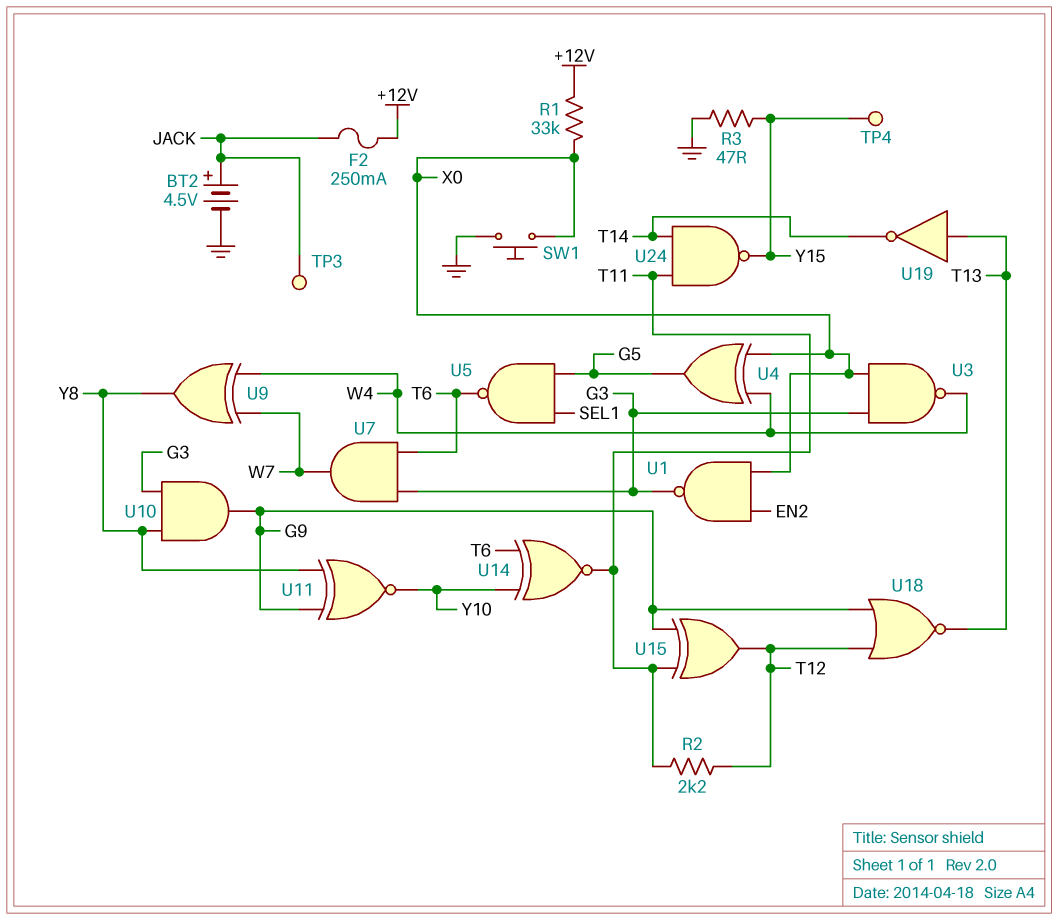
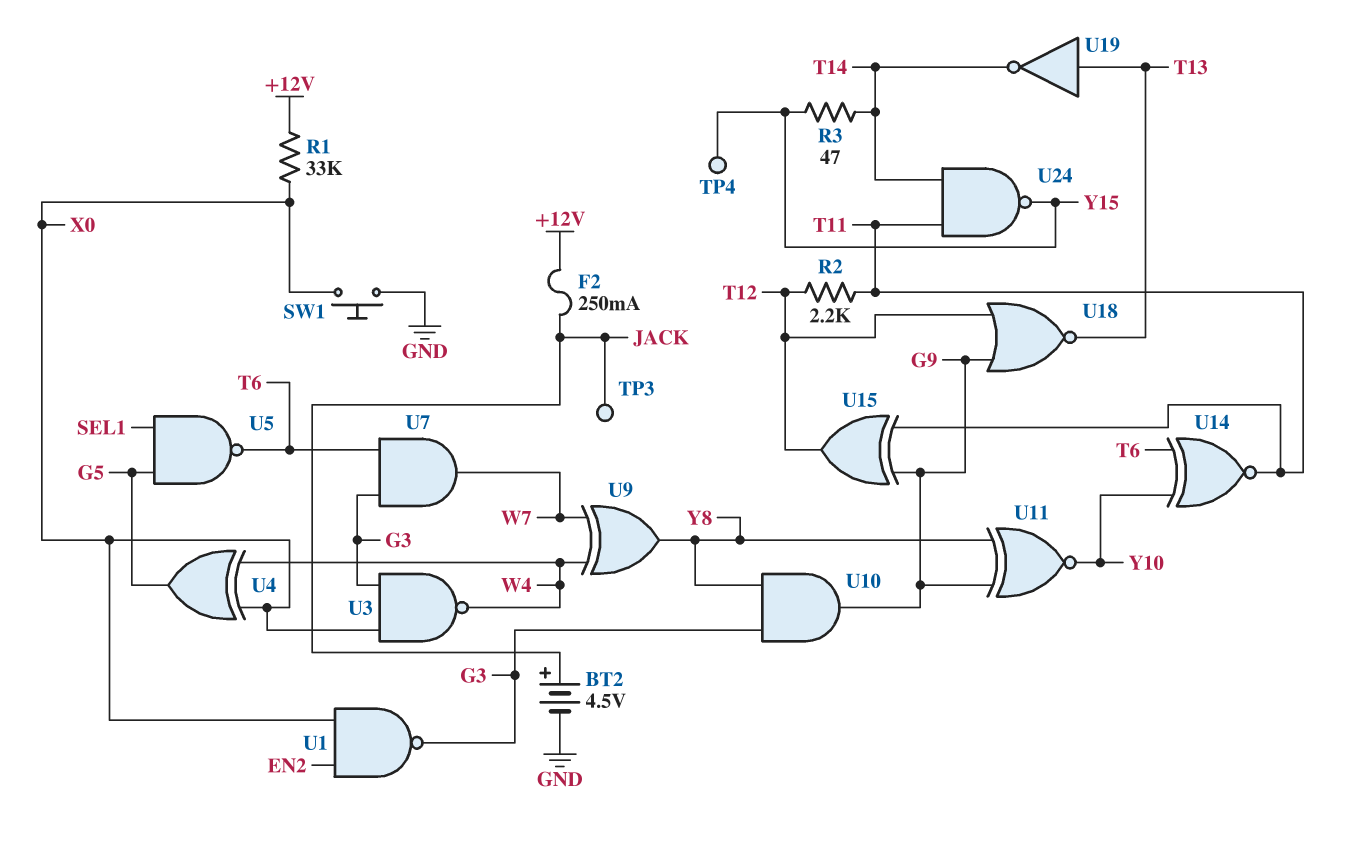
R3: 47 (GND, Y15) -> 47 (T14, Y15)

